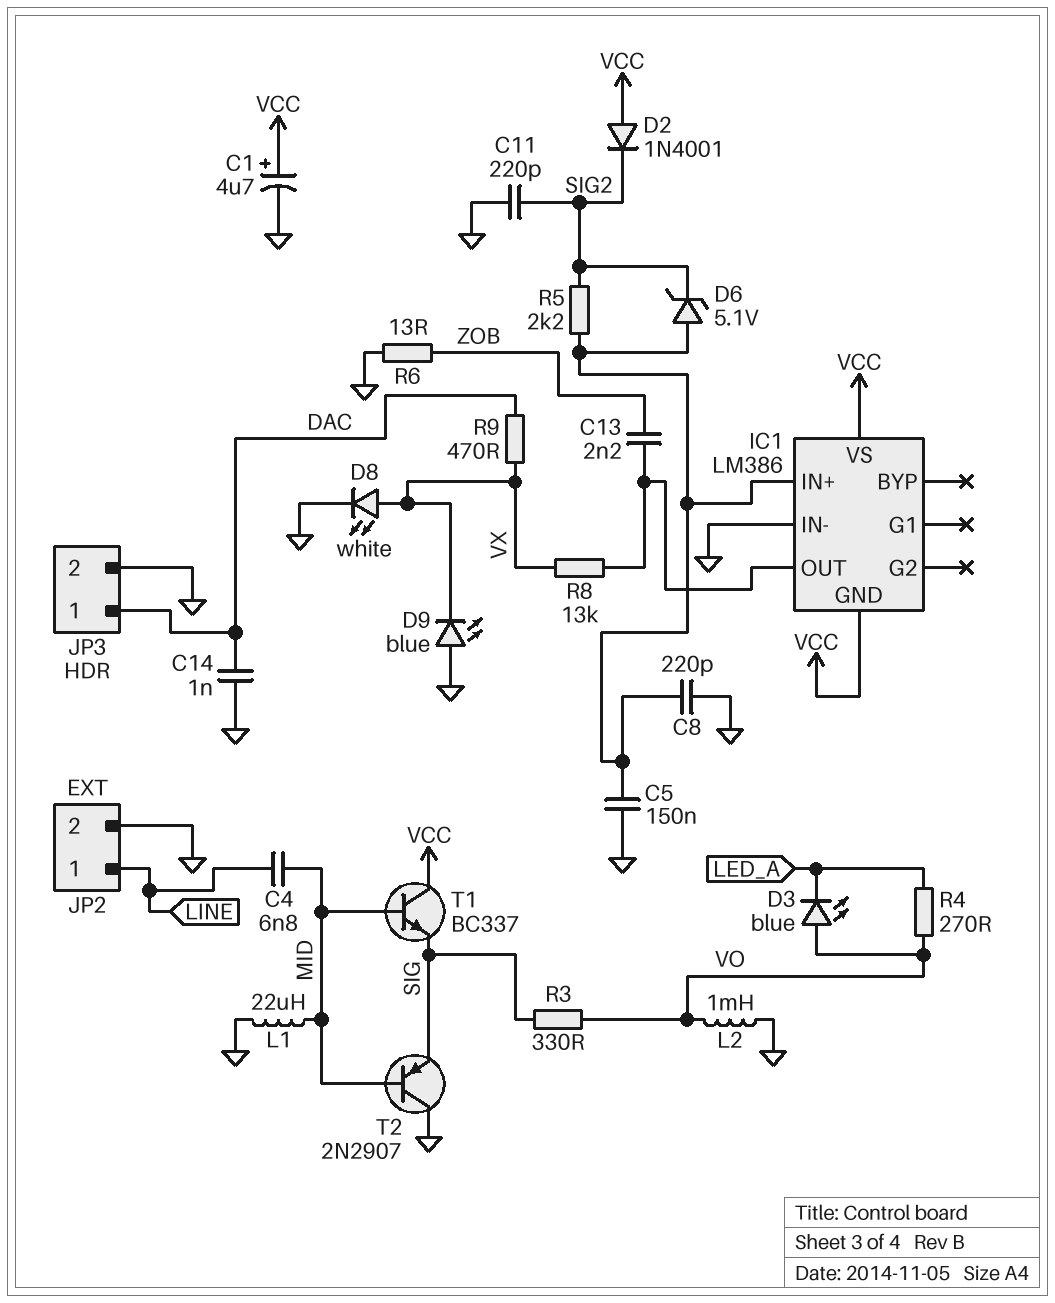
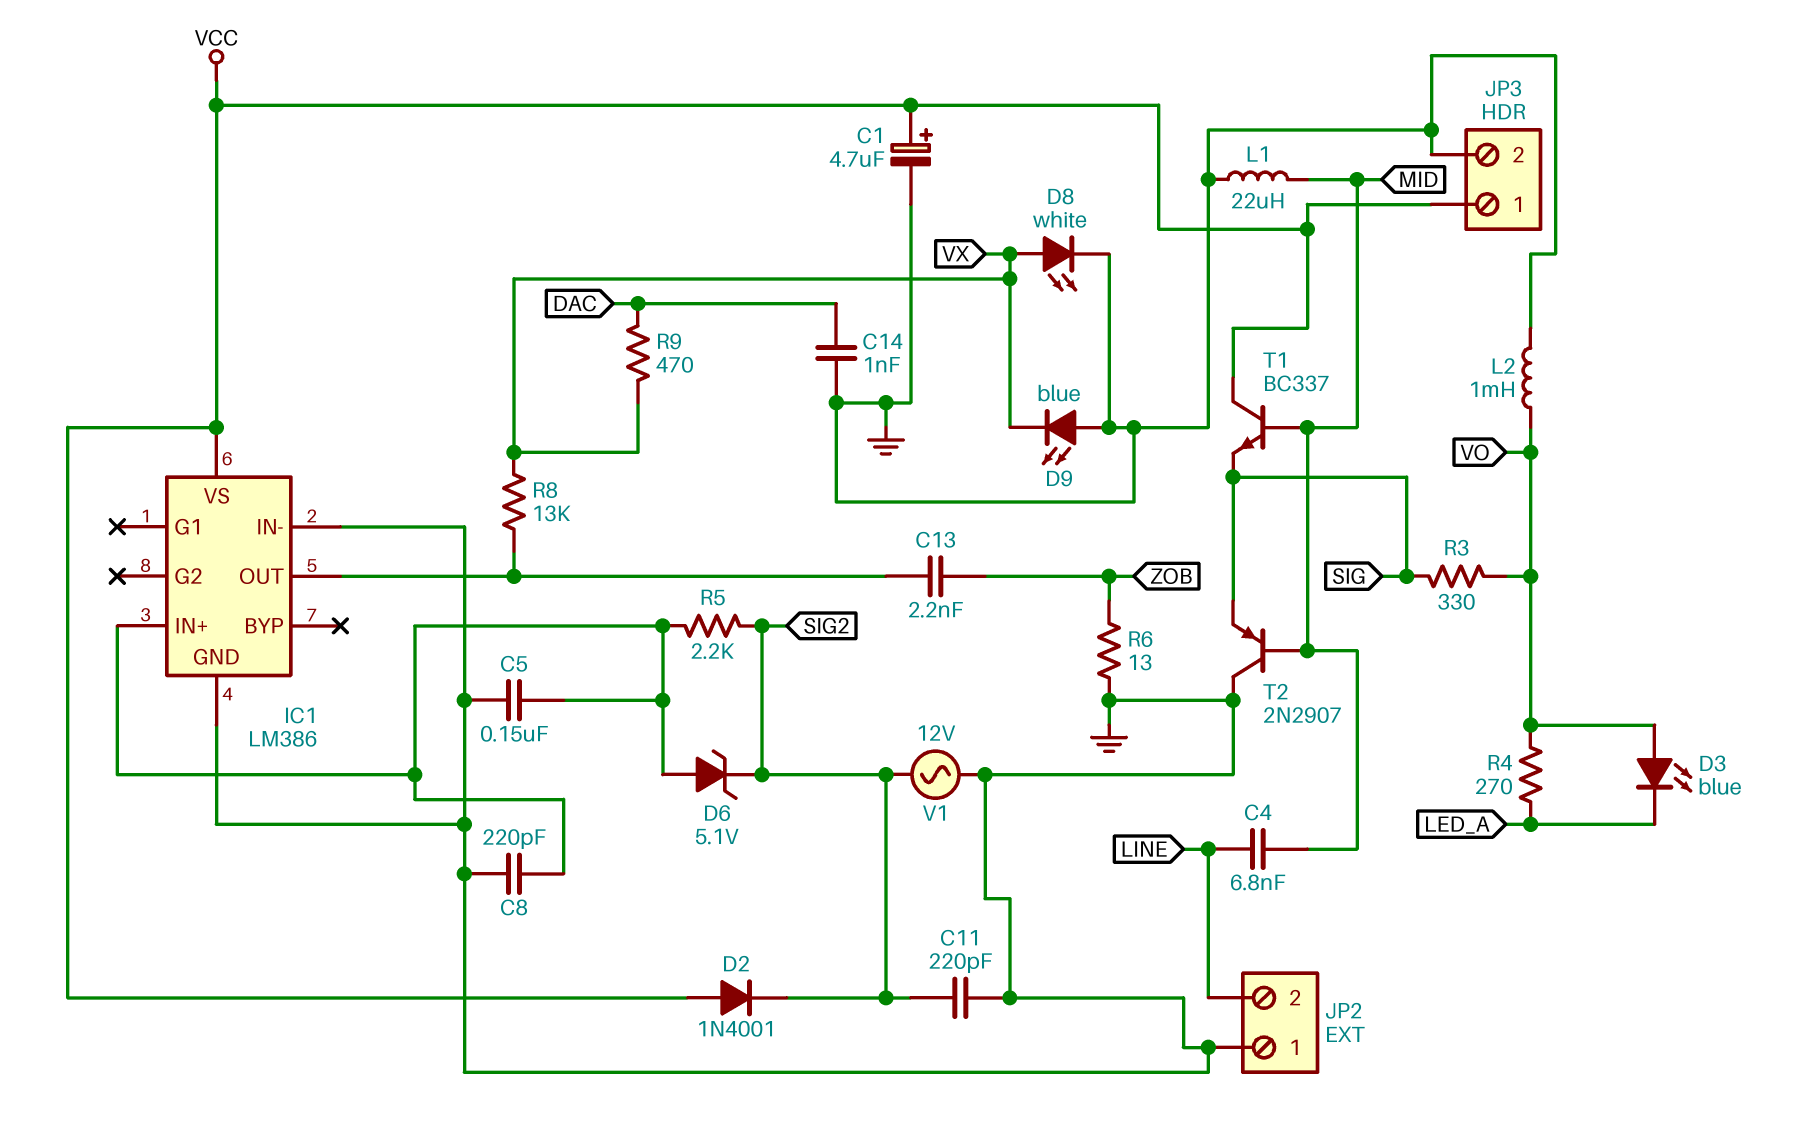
IC1 pin GND: VCC -> GND
JP2 pin 1: LINE -> GND
JP2 pin 2: GND -> LINE
JP3 pin 1: DAC -> VCC
V1: none -> AC 12V (GND, SIG2)

